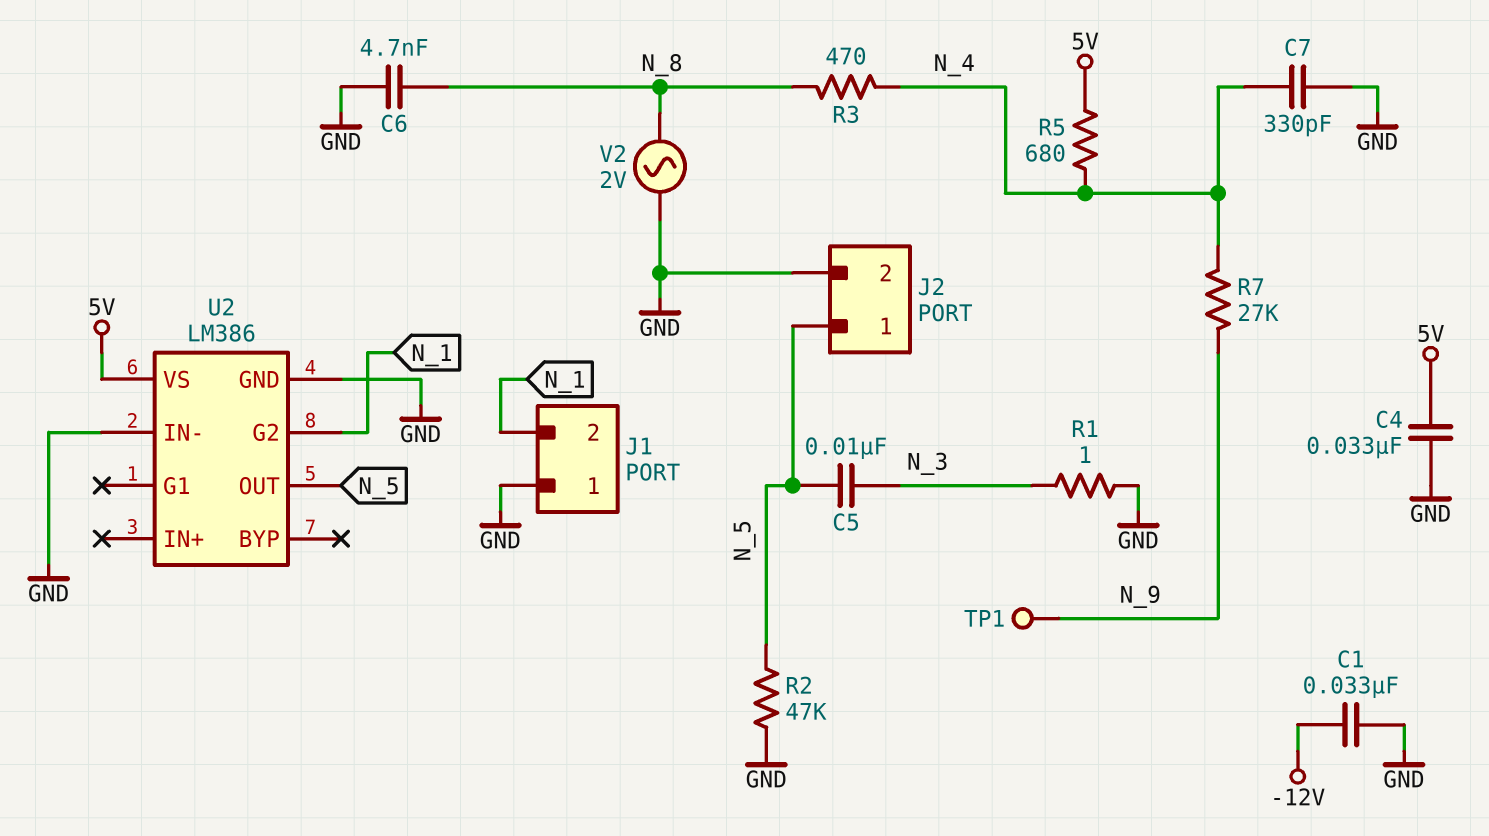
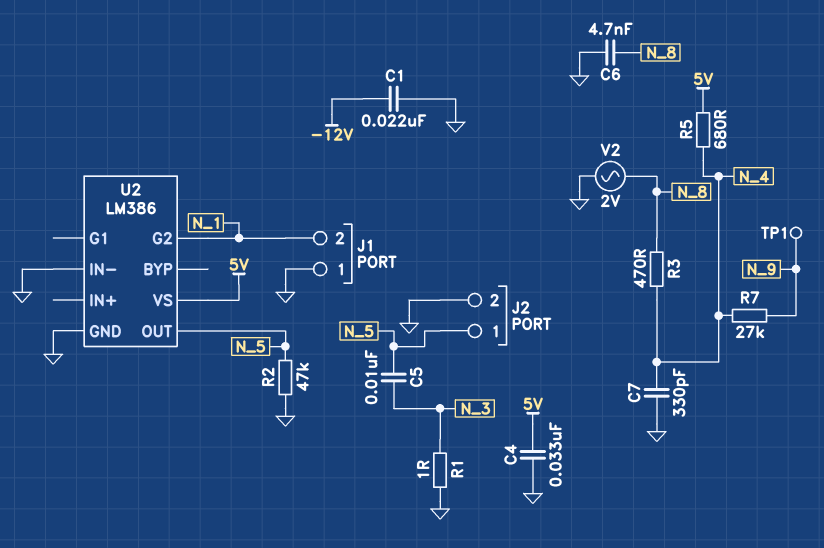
C1: 33nF (-12V, GND) -> 22nF (-12V, GND)

